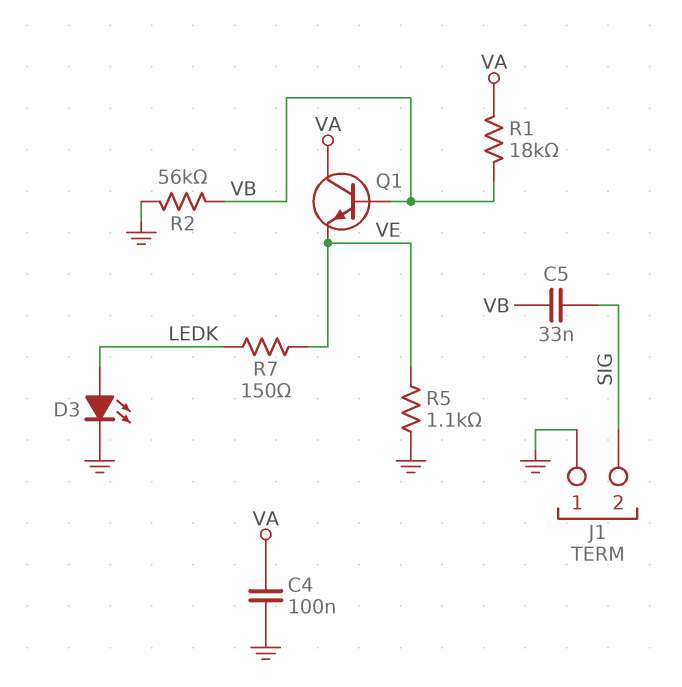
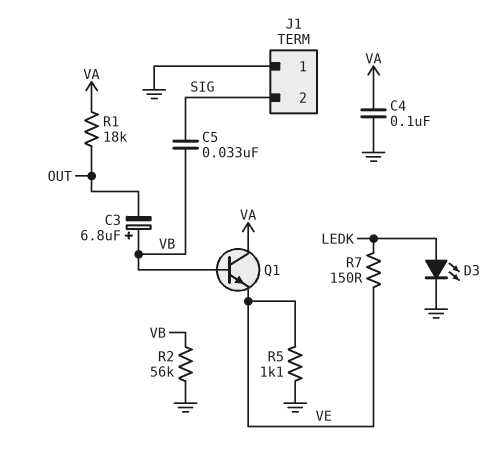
C3: none -> 6.8uF (plus VB, minus OUT)
R1: 18k (VA, VB) -> 18k (OUT, VA)

